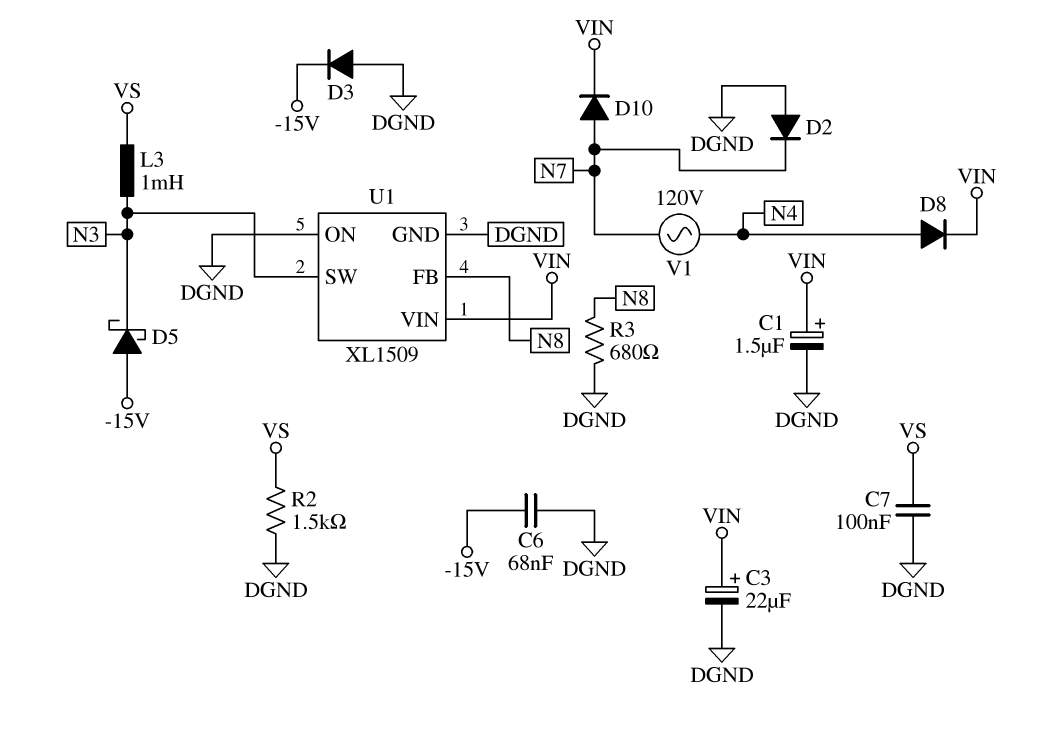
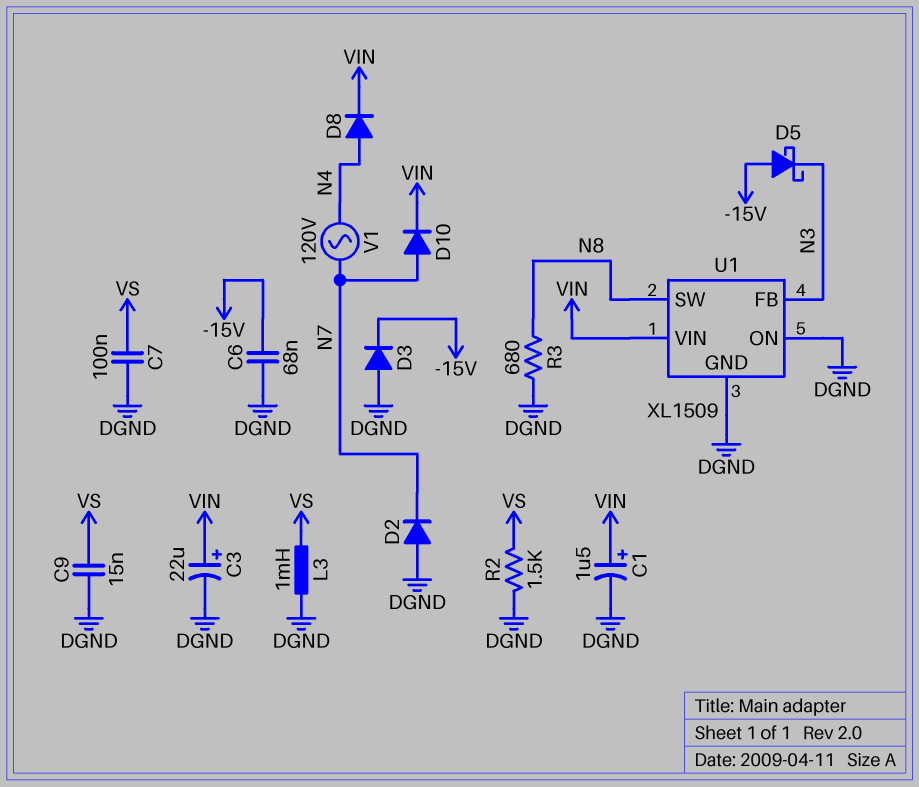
C9: none -> 15nF (DGND, VS)
L3: 1mH (N3, VS) -> 1mH (DGND, VS)
U1 pin FB: N8 -> N3
U1 pin SW: N3 -> N8

